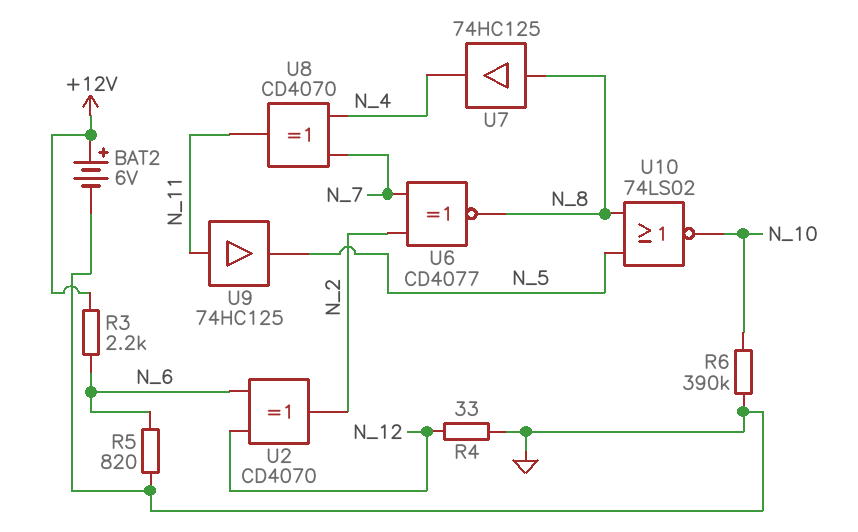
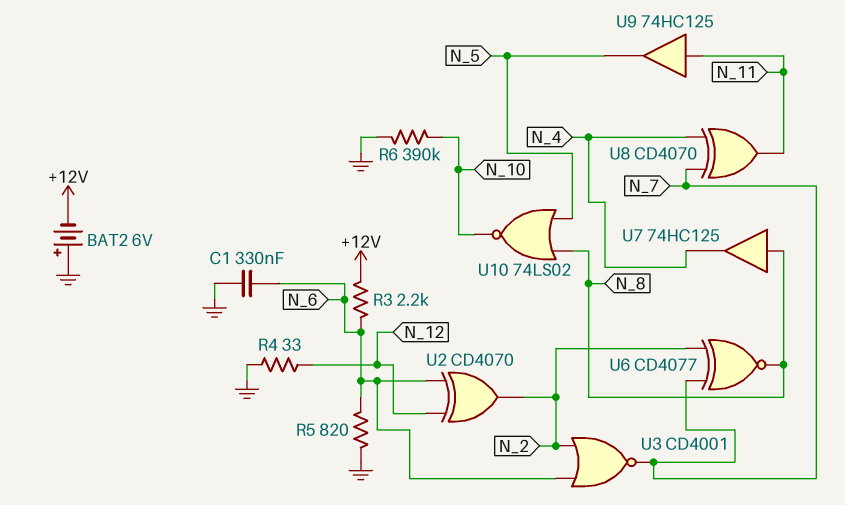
BAT2: 6V (plus +12V, minus GND) -> 6V (plus GND, minus +12V)
C1: none -> 330nF (GND, N_6)
U3: none -> NOR CD4001 (in N_2, in N_6, out N_7)

